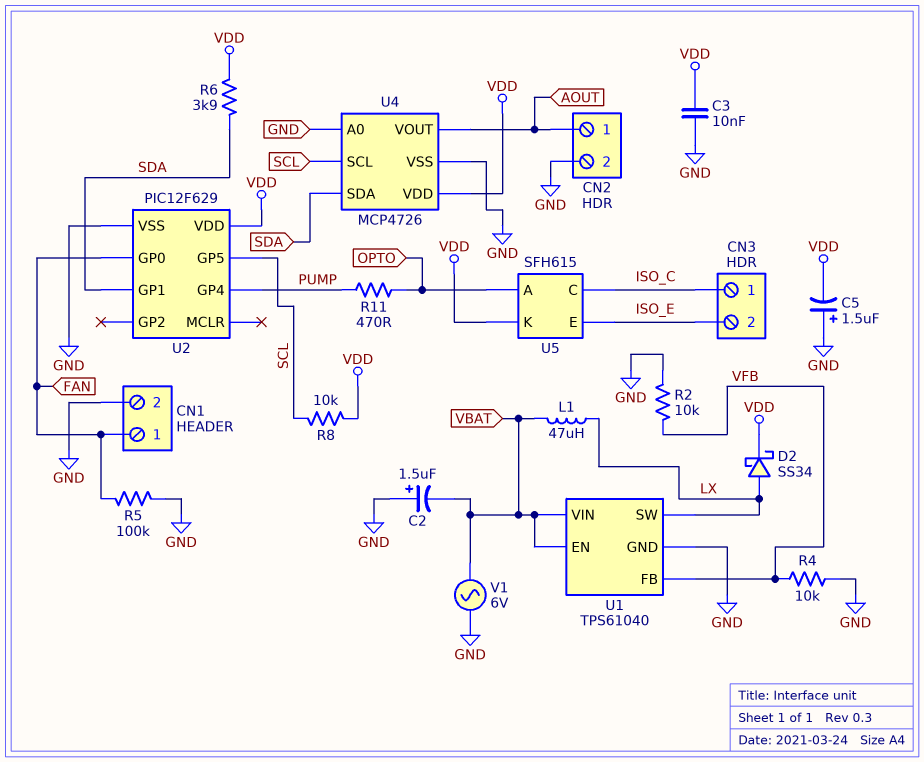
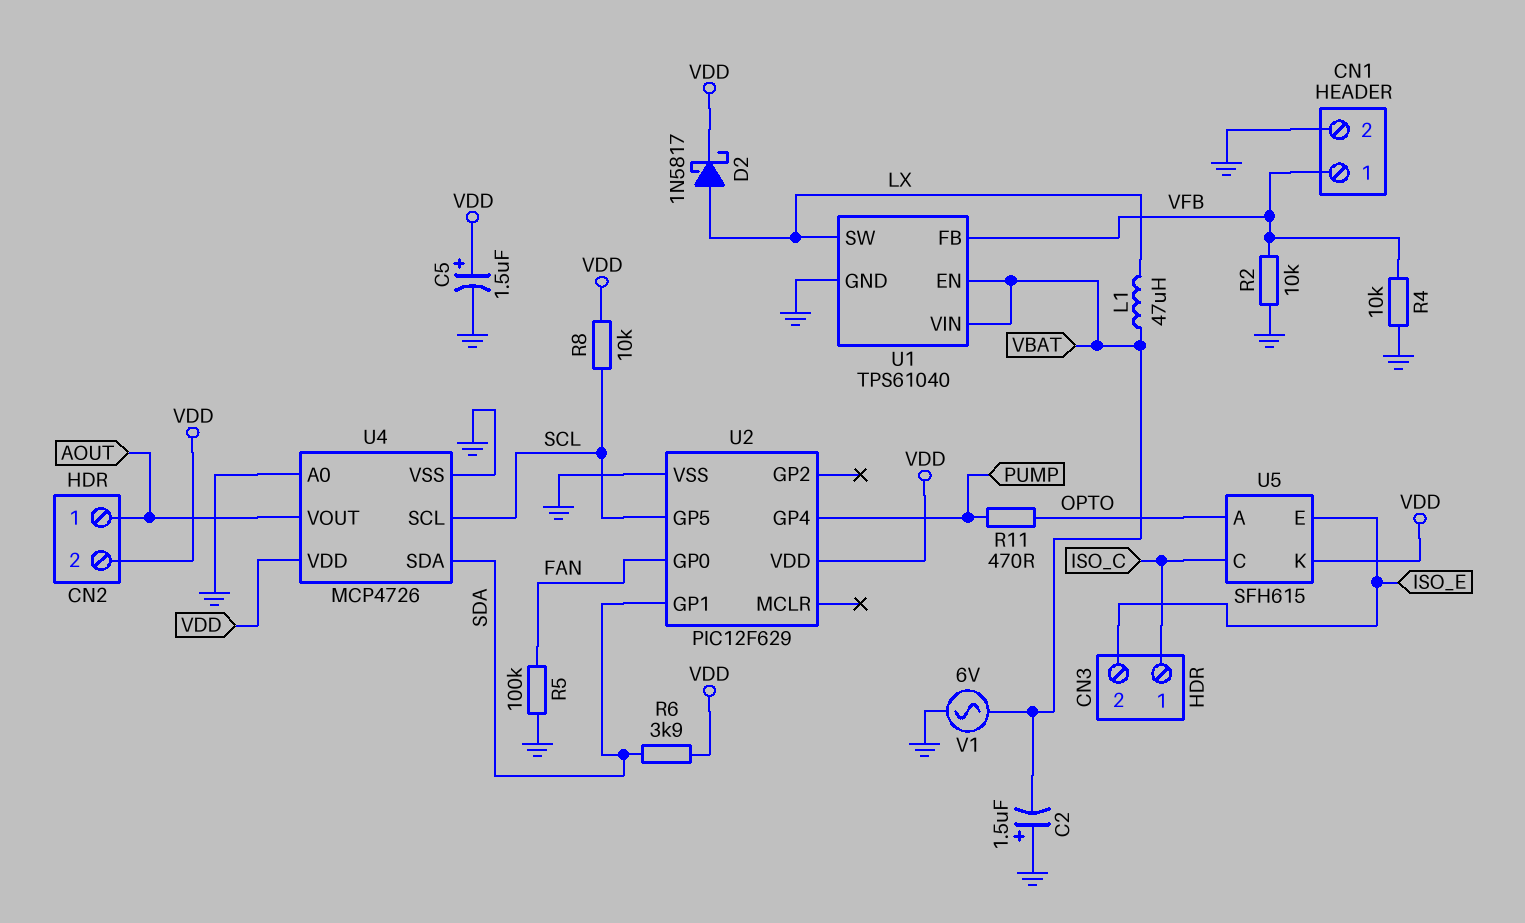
C3: 10nF (GND, VDD) -> none
C5: 1.5uF (plus GND, minus VDD) -> 1.5uF (plus VDD, minus GND)
CN1 pin 1: FAN -> VFB
CN2 pin 2: GND -> VDD
D2: schottky SS34 (A LX, K VDD) -> schottky 1N5817 (A LX, K VDD)

